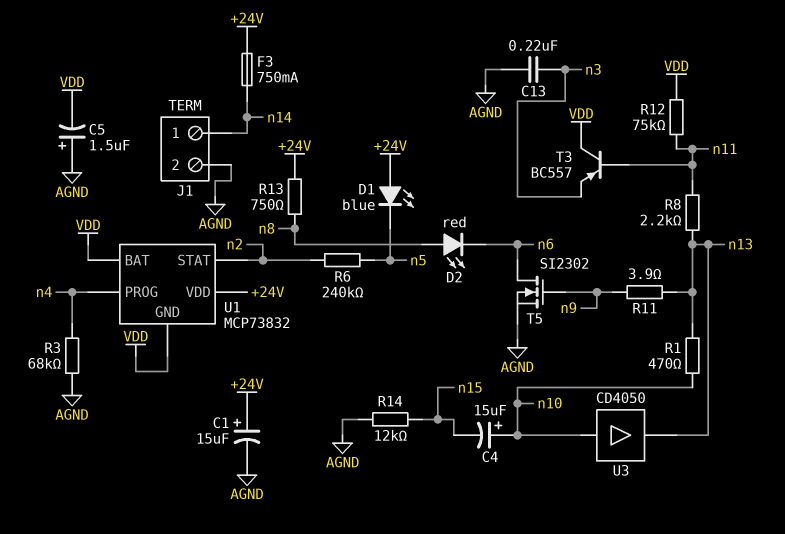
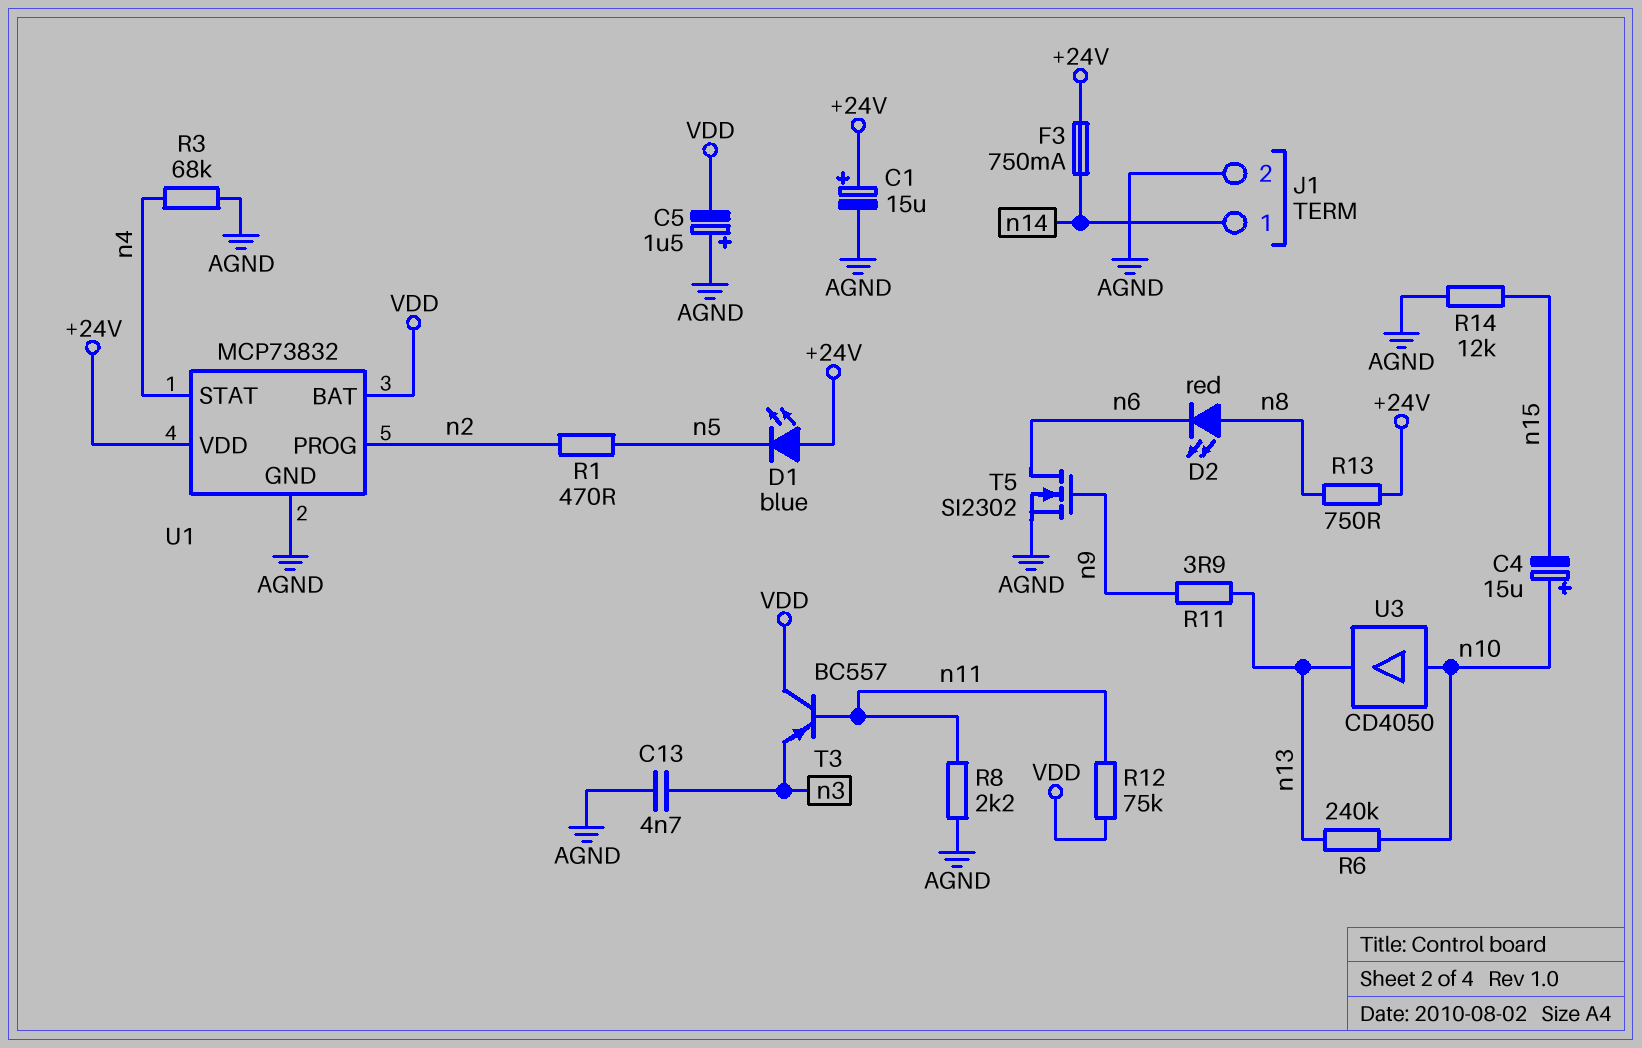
C13: 220nF (AGND, n3) -> 4.7nF (AGND, n3)
R1: 470 (n10, n13) -> 470 (n2, n5)
R6: 240k (n2, n5) -> 240k (n10, n13)
R8: 2.2k (n11, n13) -> 2.2k (AGND, n11)
U1 pin GND: VDD -> AGND
U1 pin PROG: n4 -> n2
U1 pin STAT: n2 -> n4

